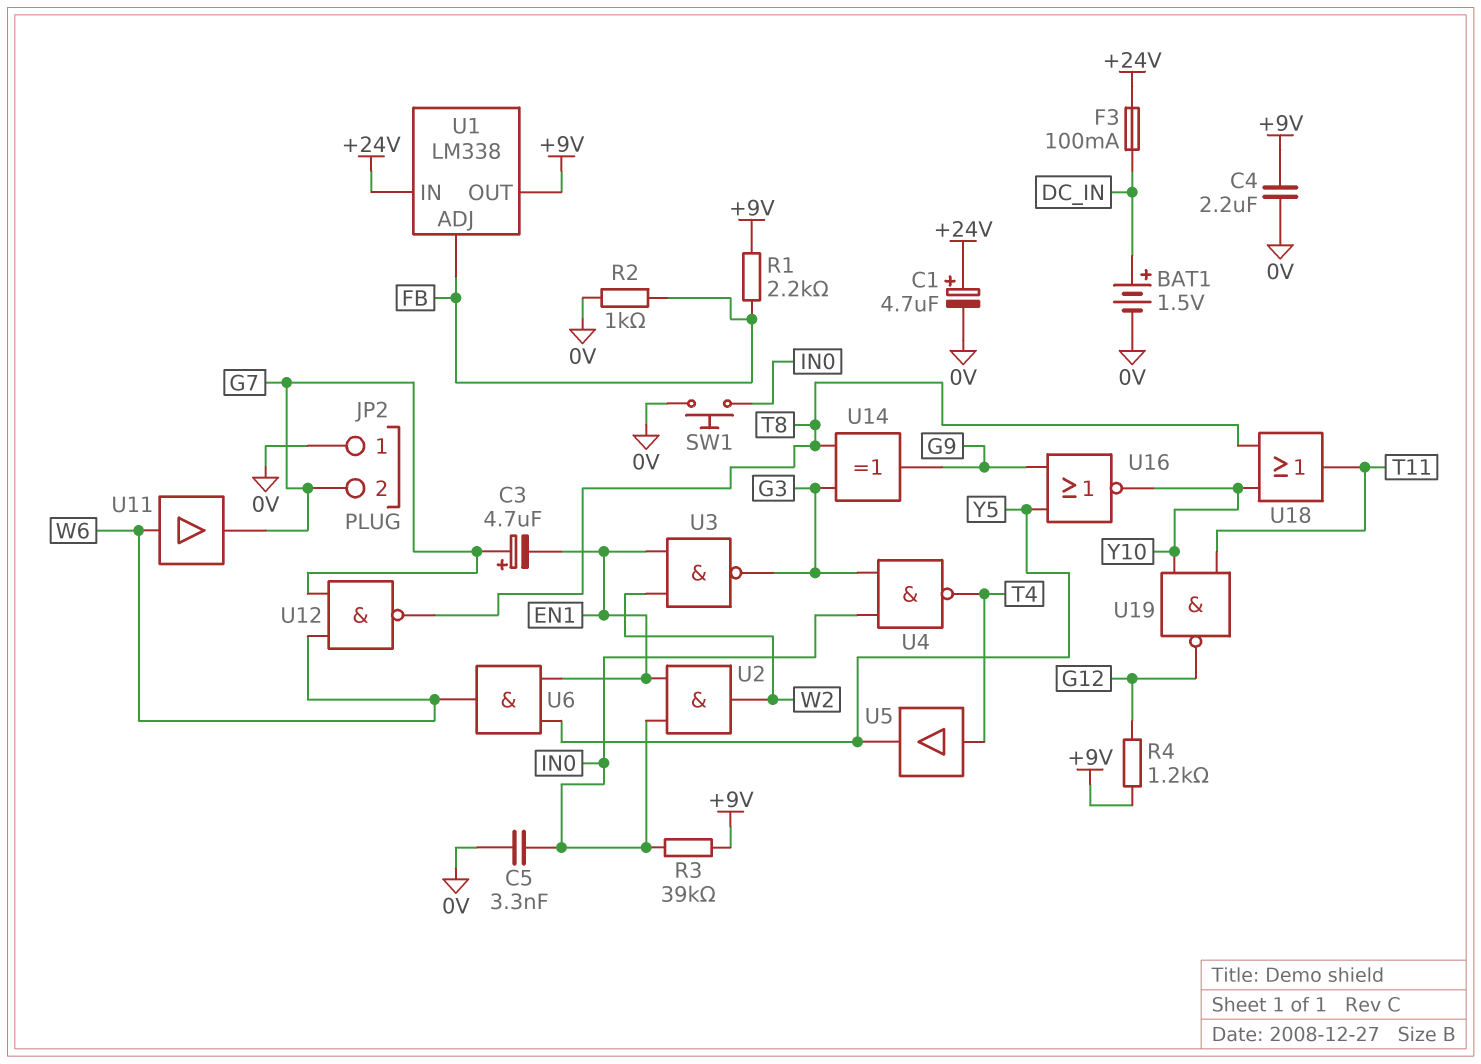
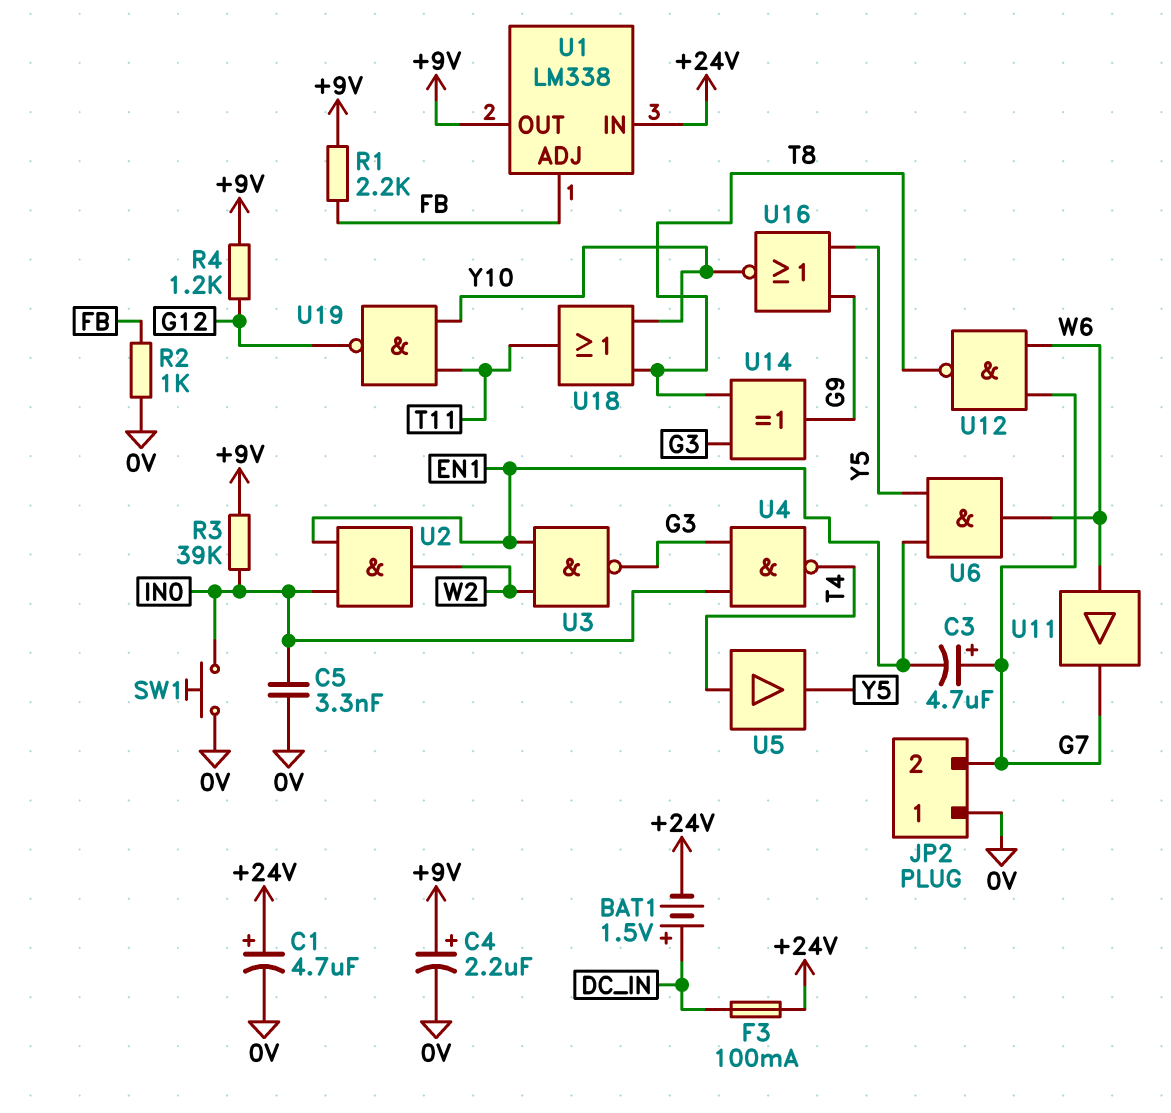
BAT1: 1.5V (plus DC_IN, minus 0V) -> 1.5V (plus DC_IN, minus +24V)
C4: 2.2uF (+9V, 0V) -> 2.2uF (plus +9V, minus 0V)

